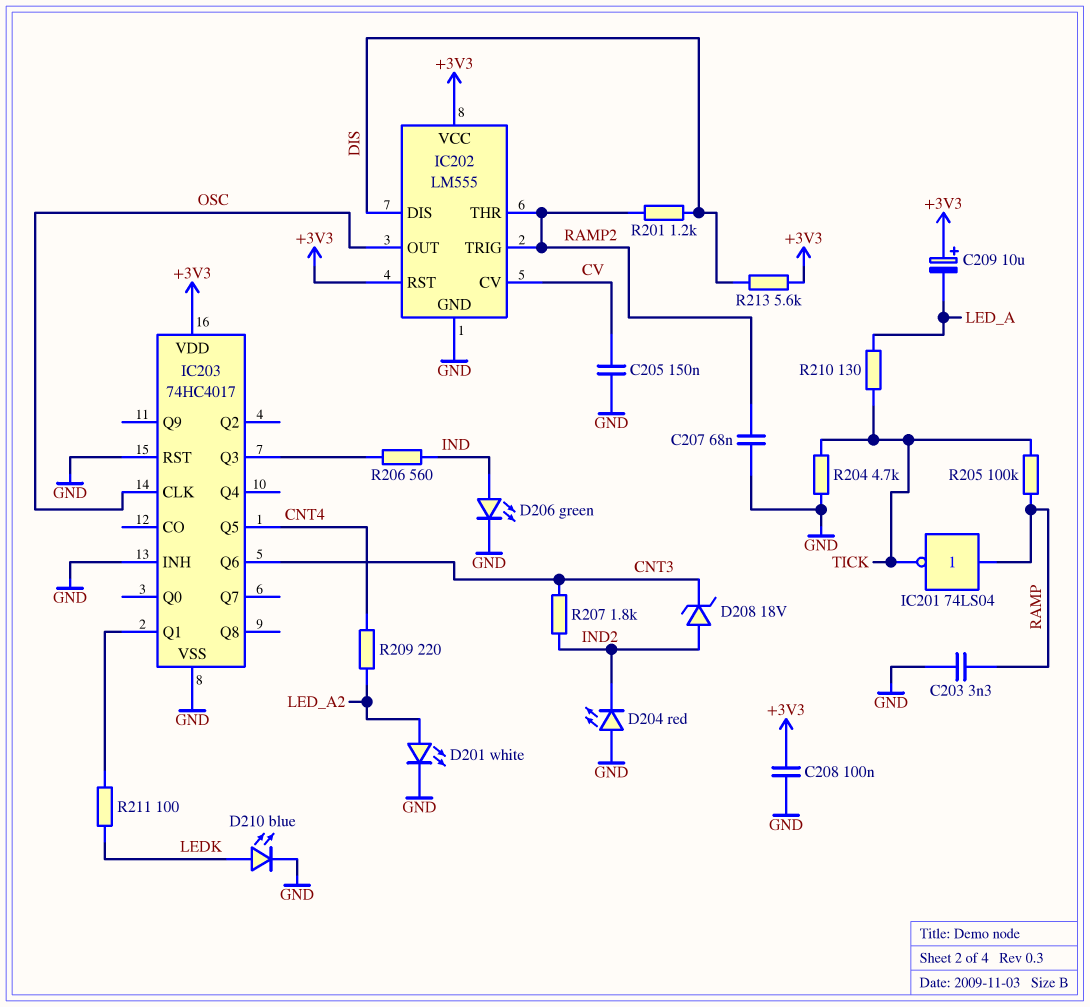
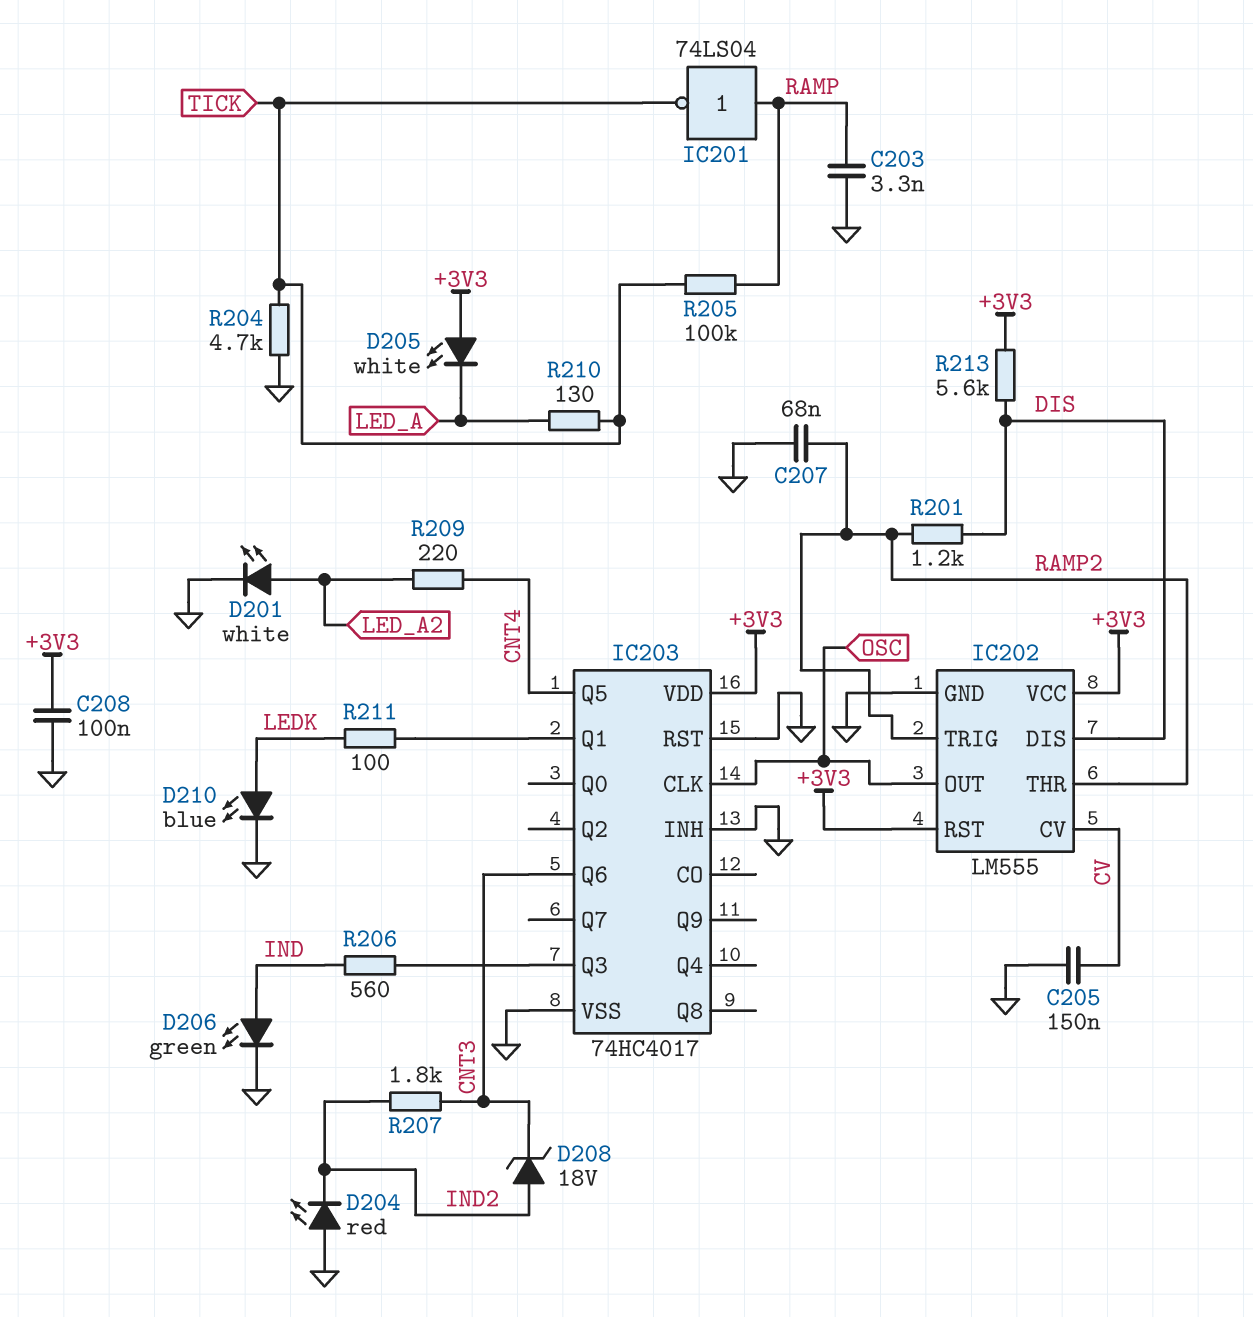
C209: 10uF (plus +3V3, minus LED_A) -> none
D205: none -> LED white (A +3V3, K LED_A)

